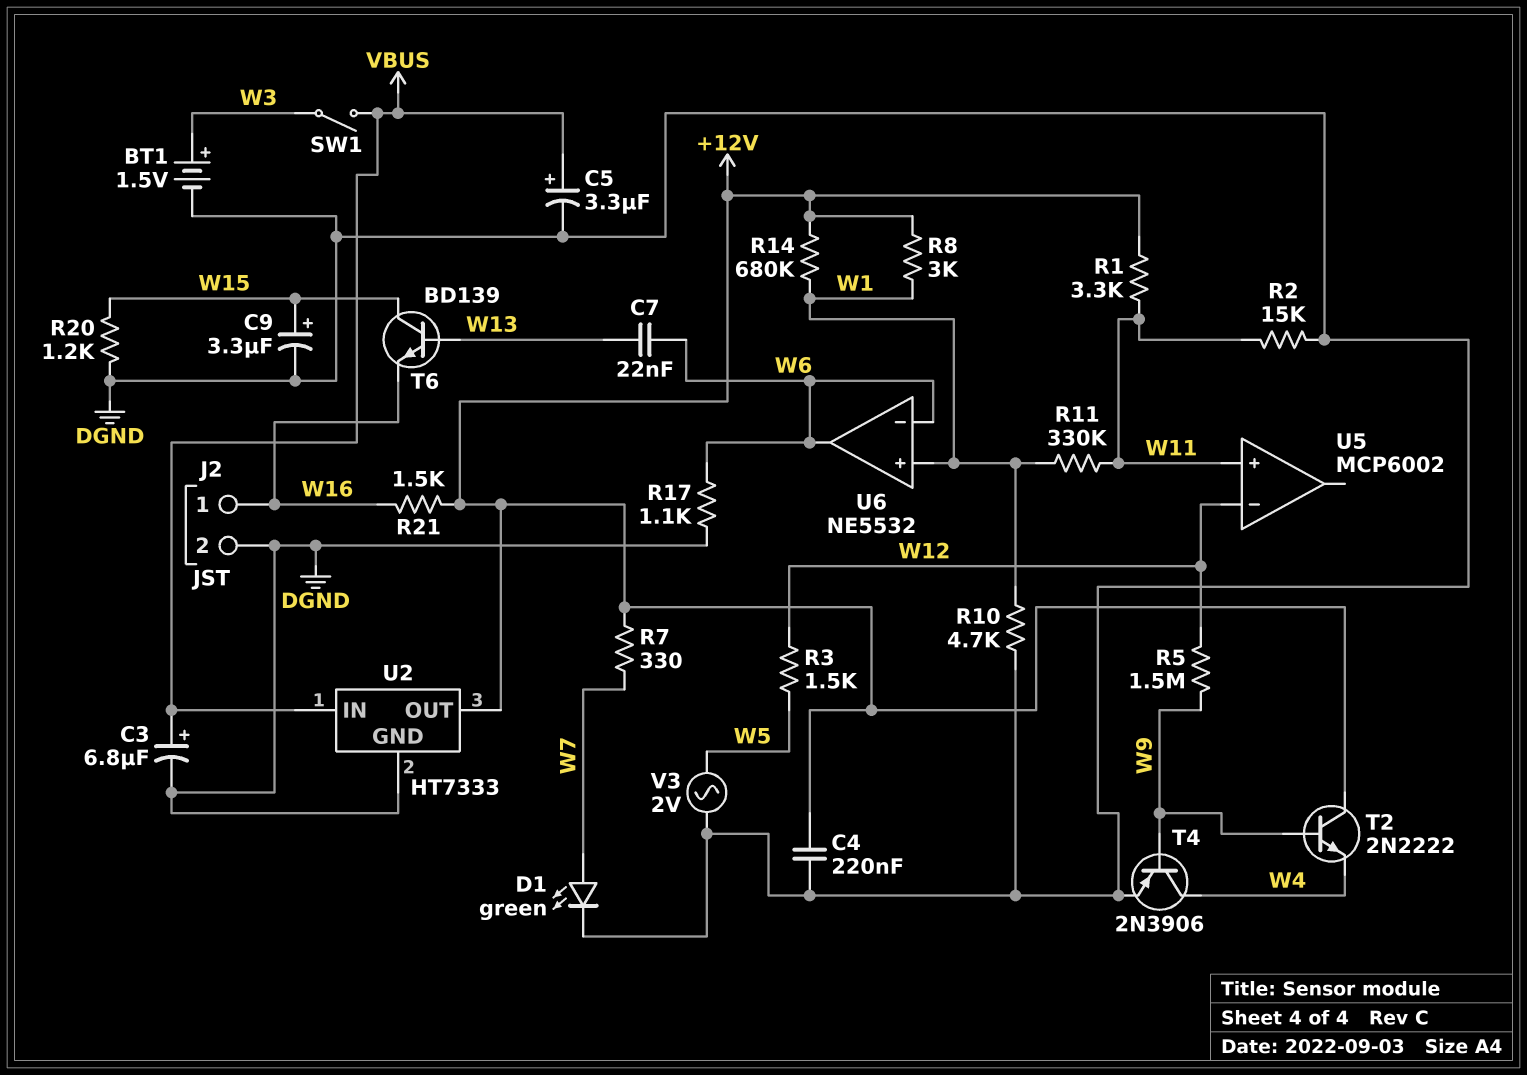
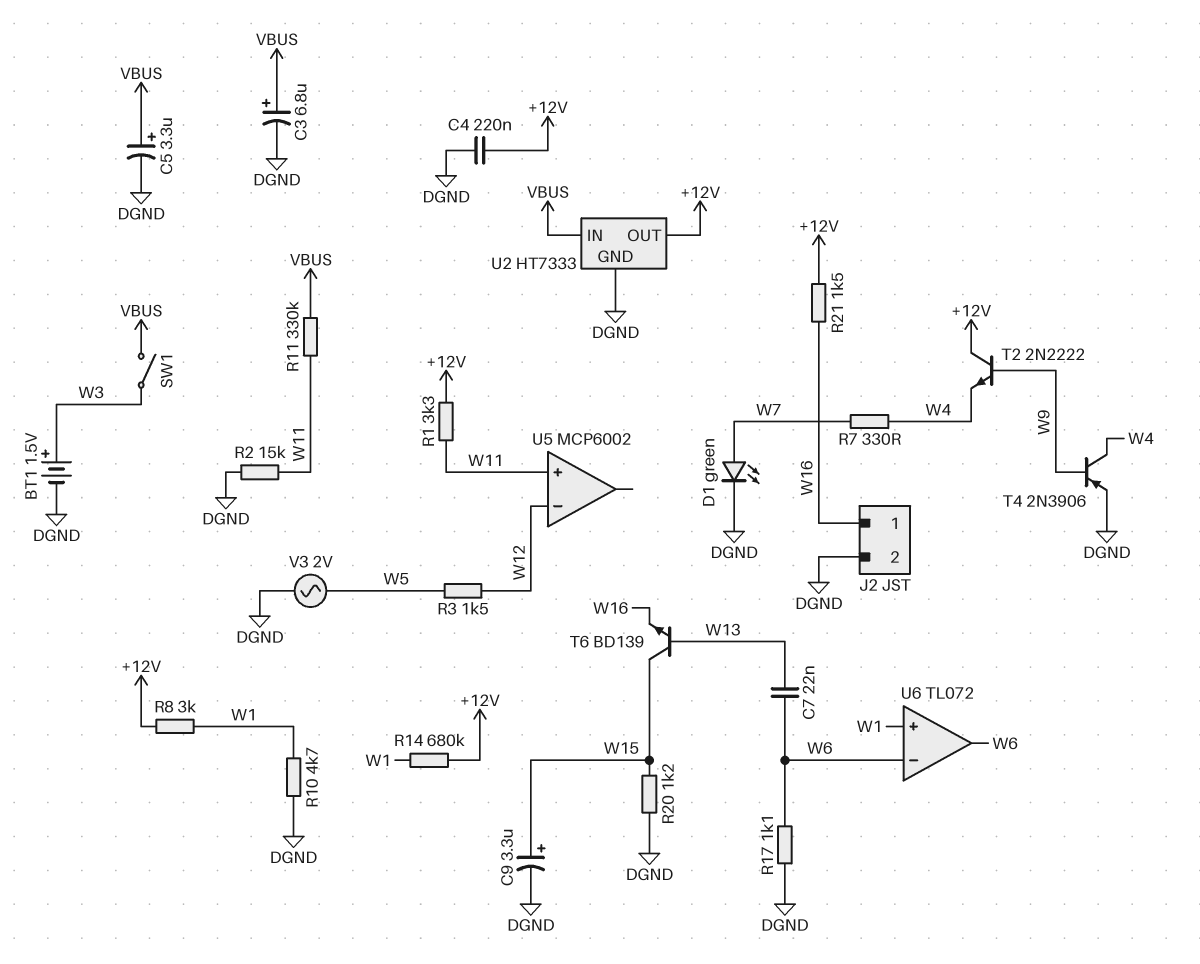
R5: 1.5M (W9, W12) -> none
R7: 330 (+12V, W7) -> 330 (W4, W7)
R11: 330k (W1, W11) -> 330k (VBUS, W11)
U6: NE5532 -> TL072

